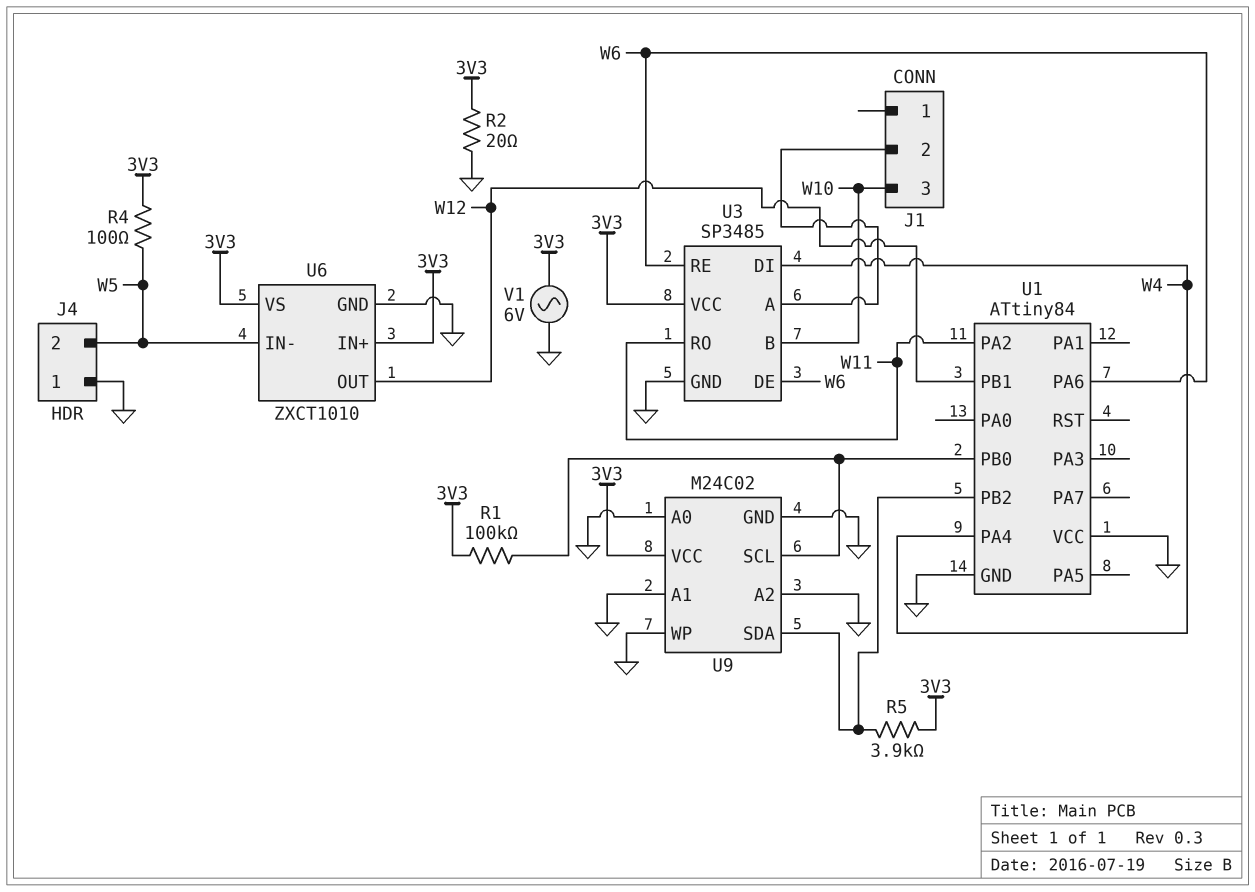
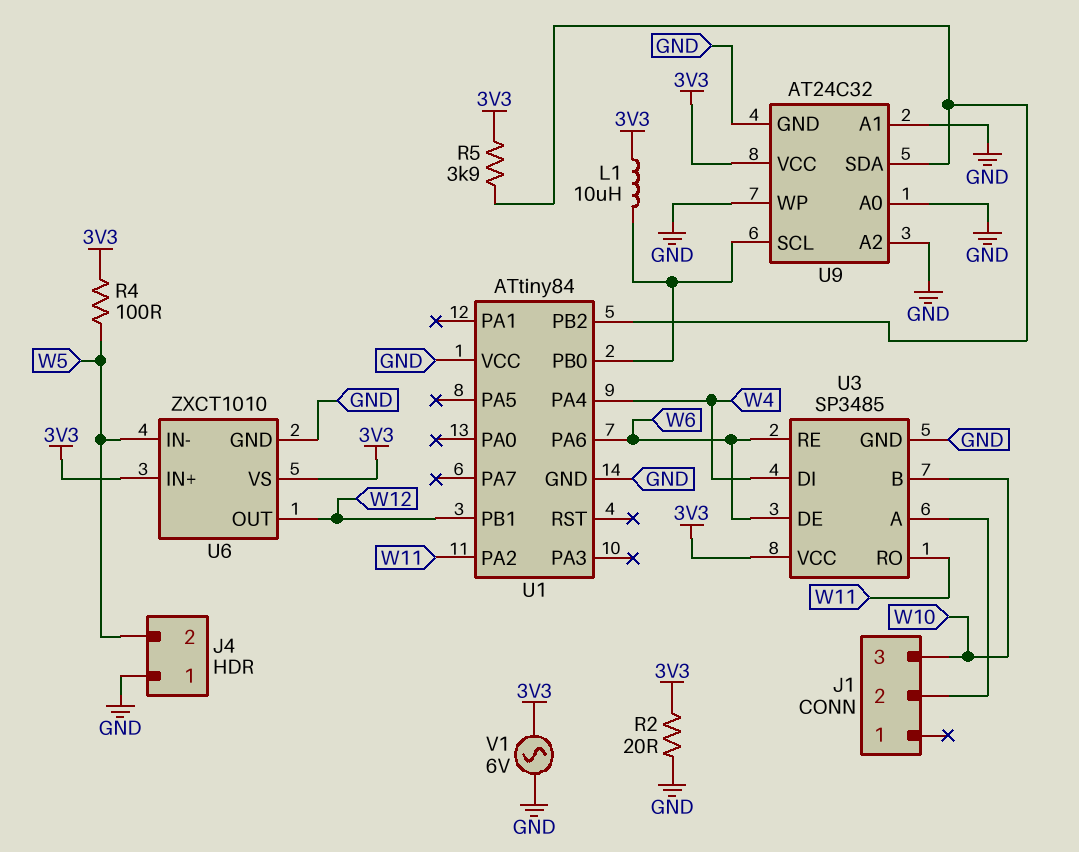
L1: none -> 10uH (3V3, U1/PB0)
R1: 100k (3V3, U1/PB0) -> none
U9: M24C02 -> AT24C32

